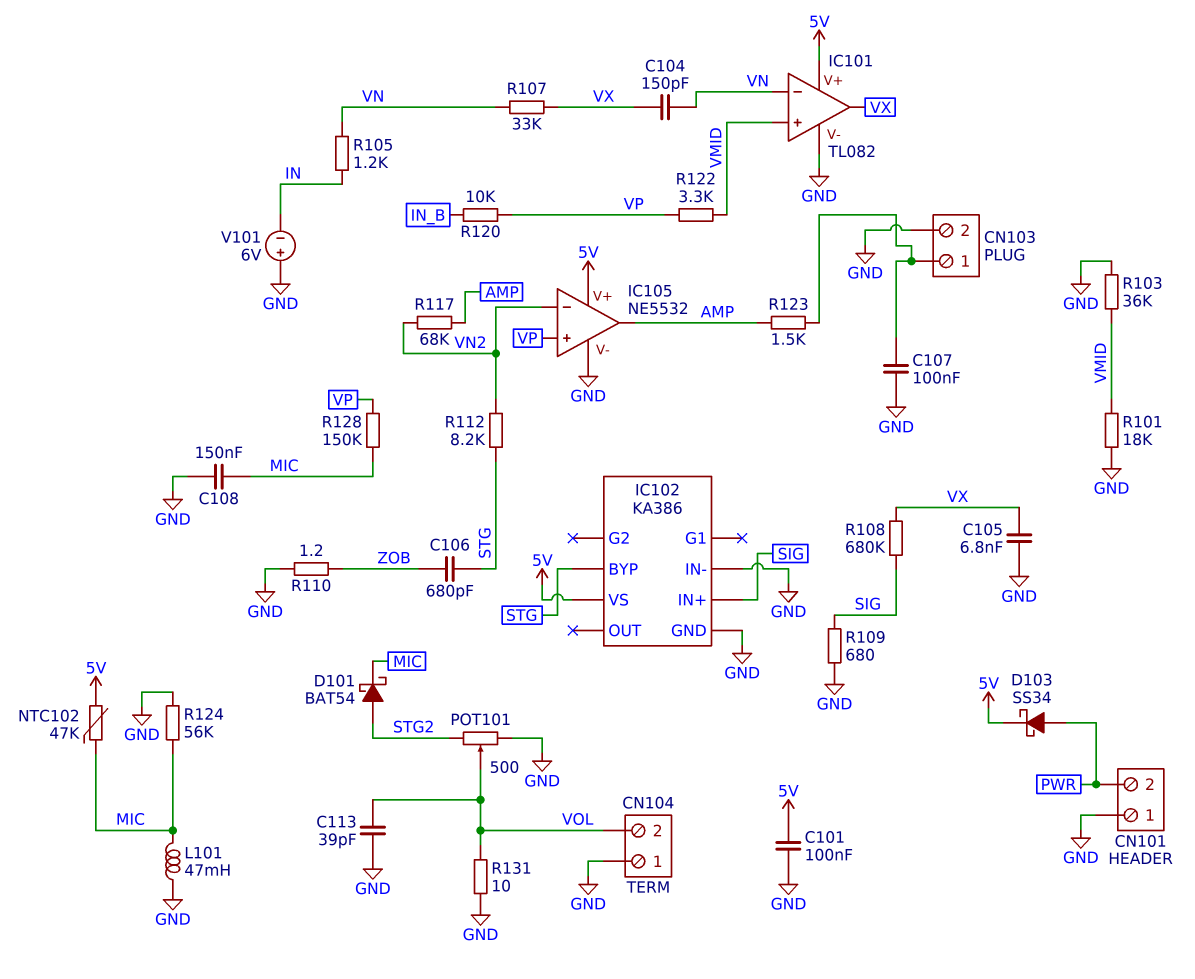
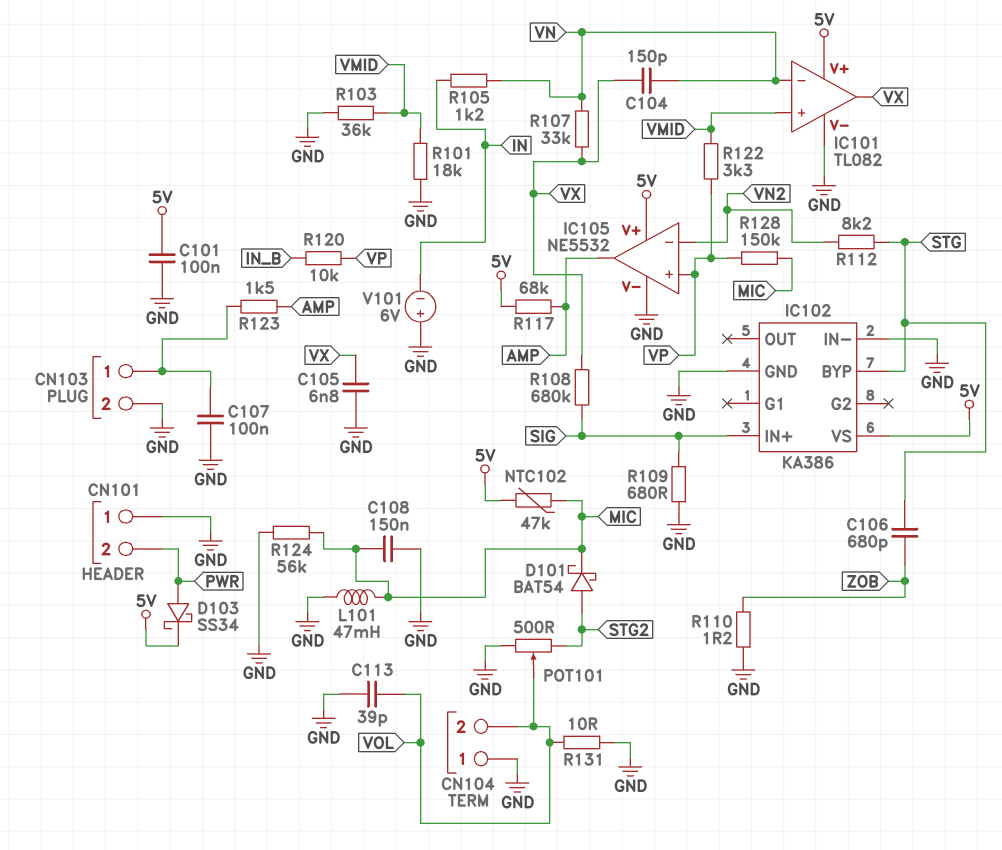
R117: 68k (AMP, VN2) -> 68k (5V, AMP)

